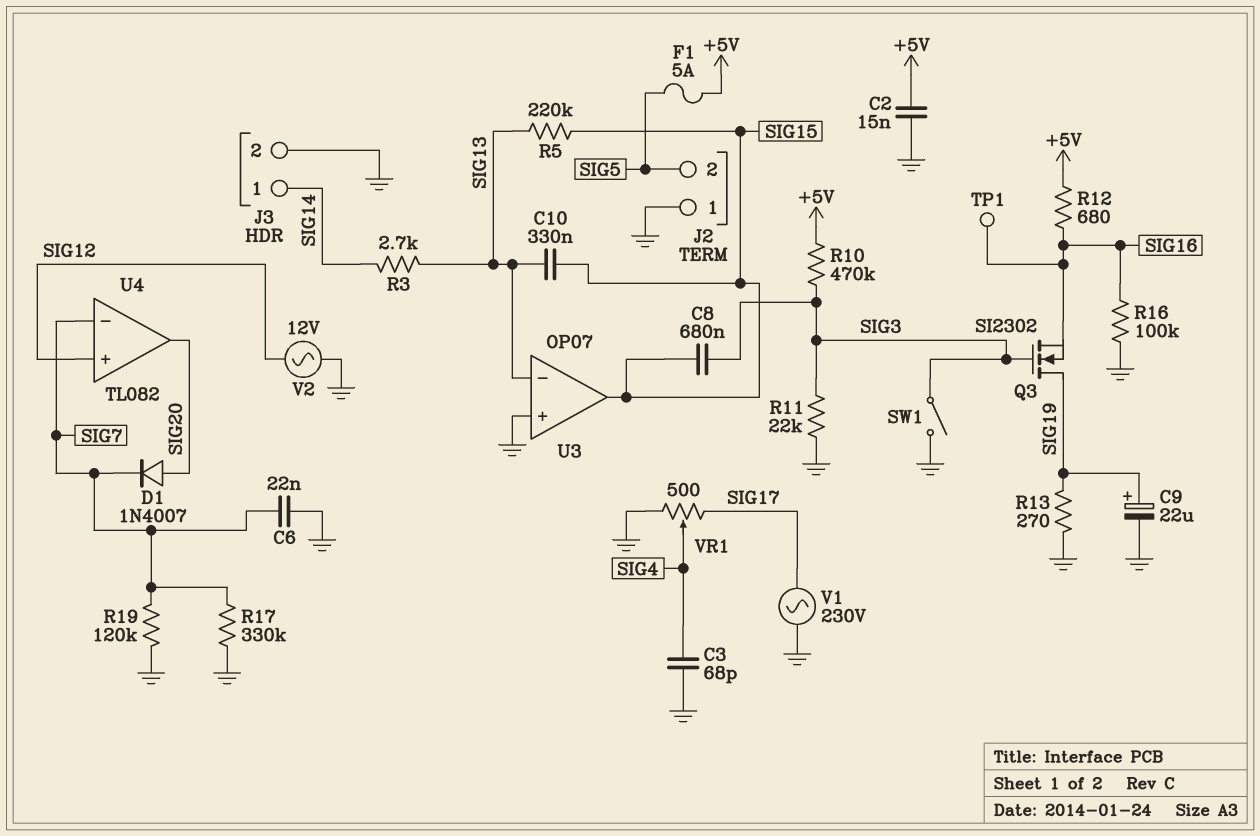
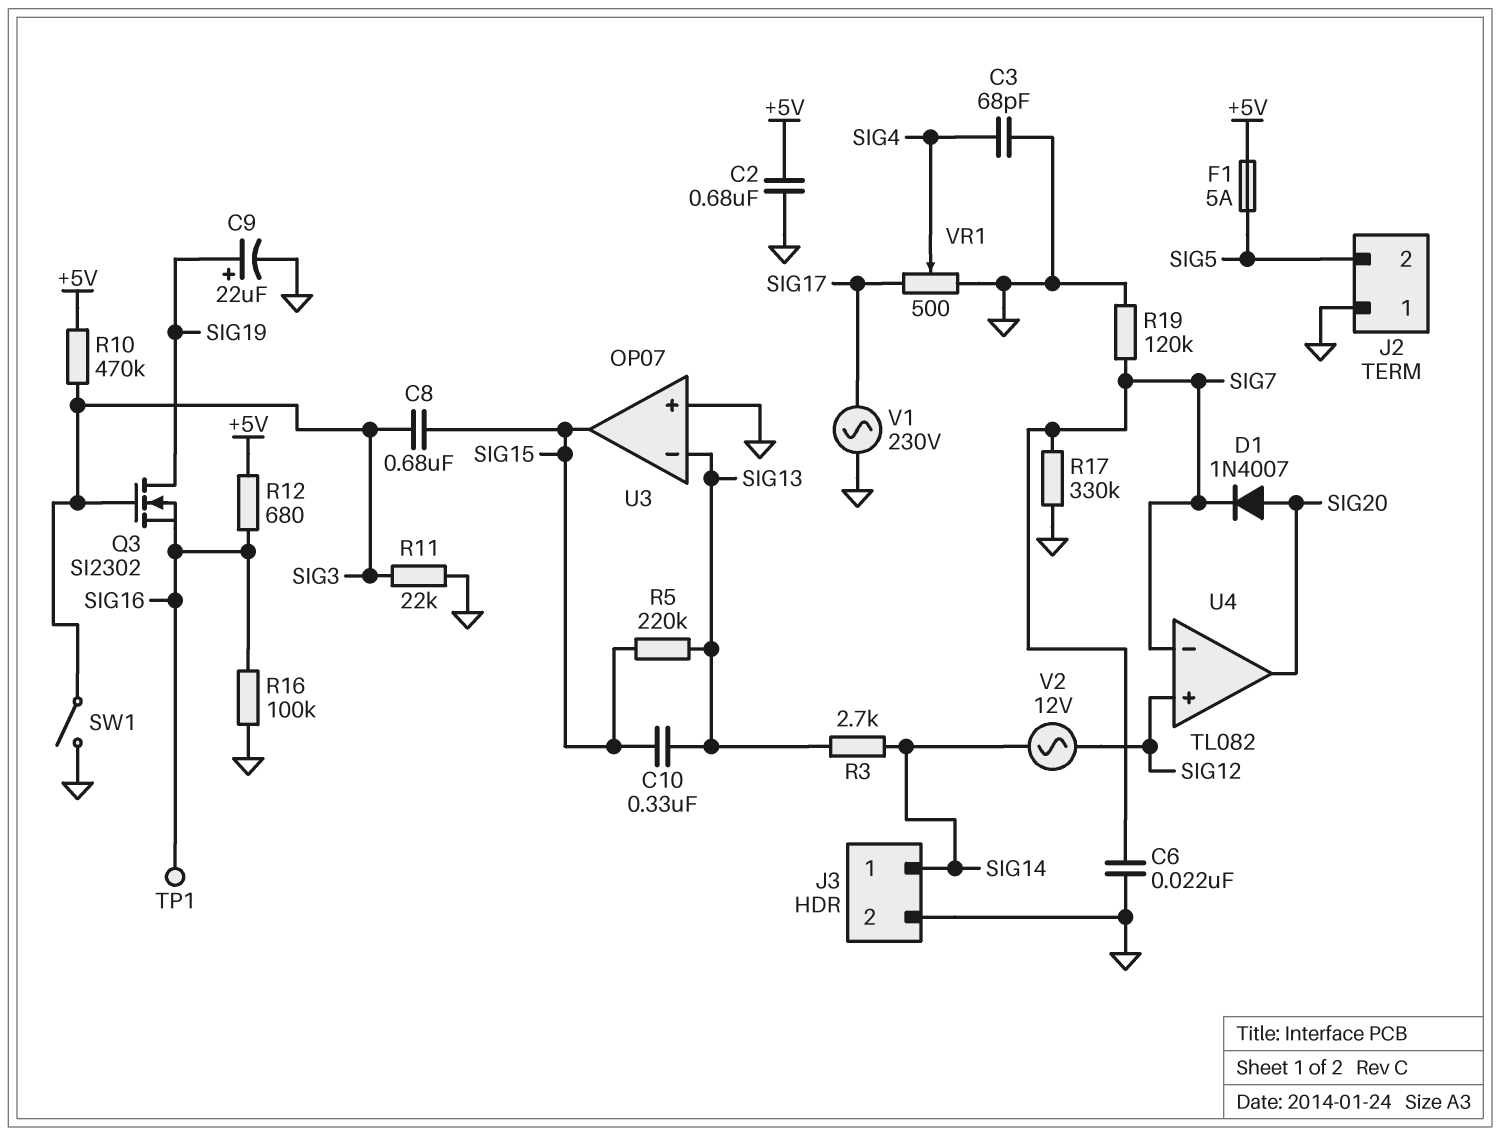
C2: 15nF (+5V, GND) -> 680nF (+5V, GND)
R13: 270 (GND, SIG19) -> none
V2: AC 12V (GND, SIG12) -> AC 12V (SIG12, SIG14)

